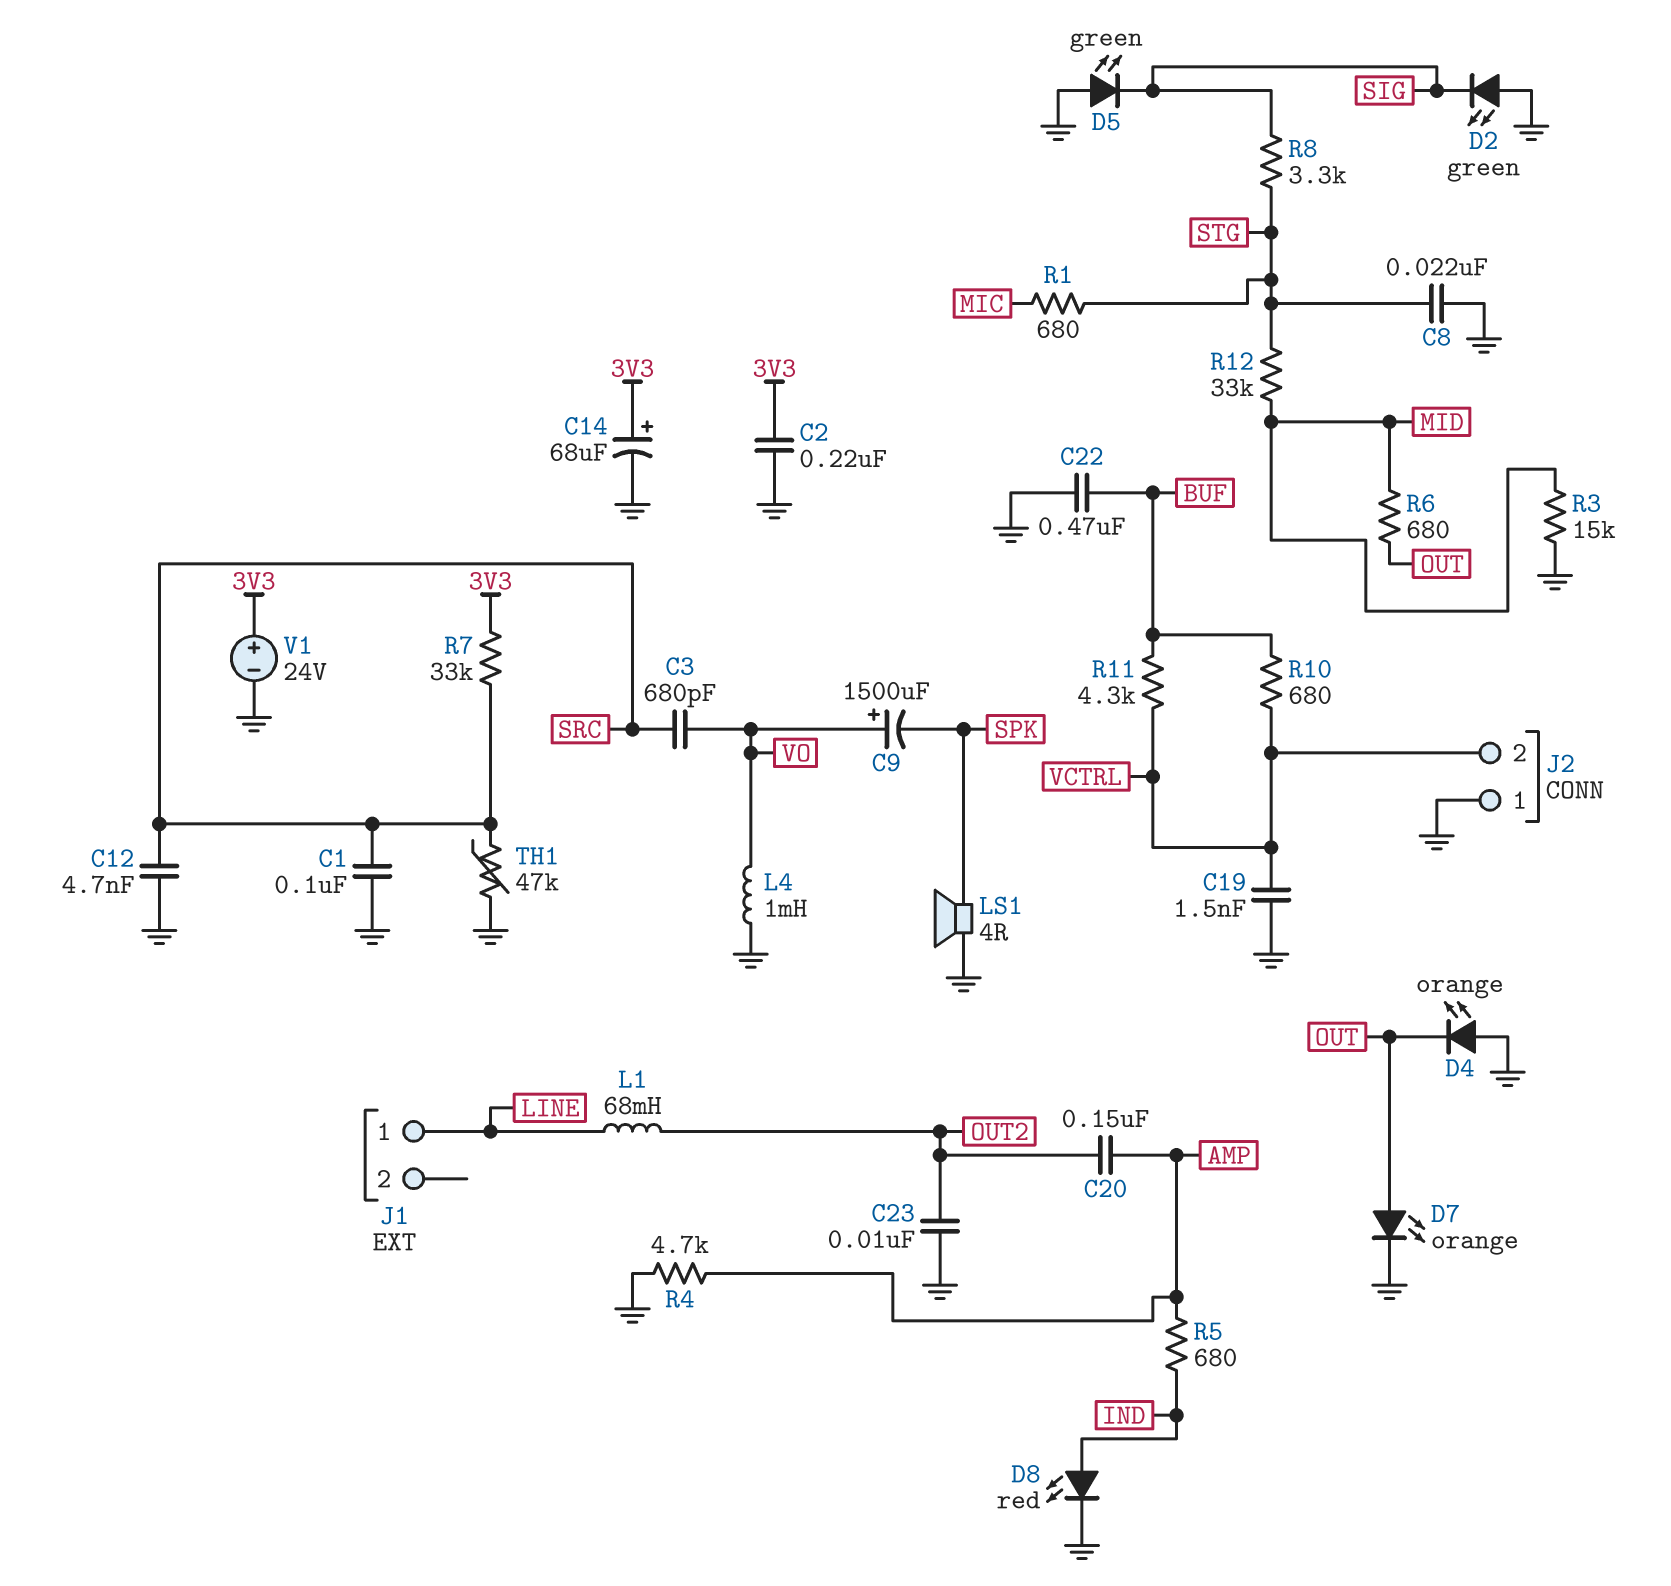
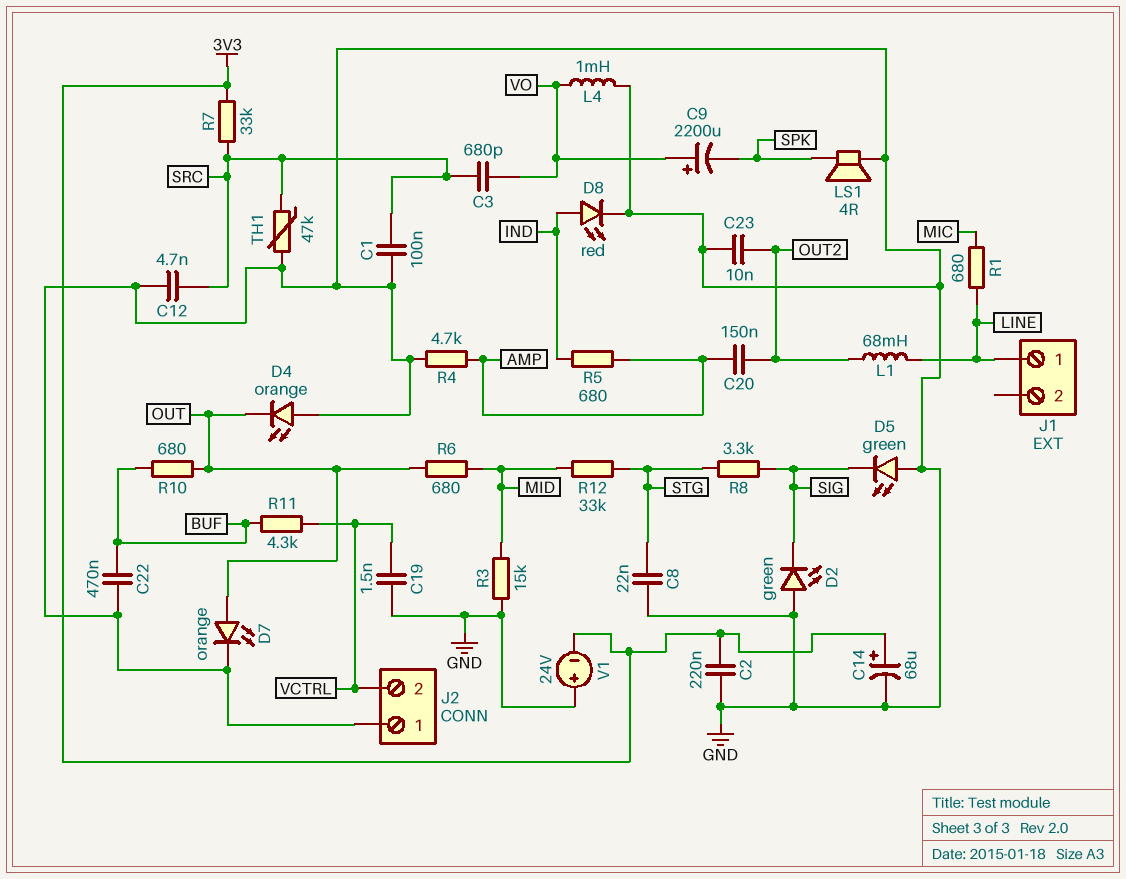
C9: 1500uF (plus VO, minus SPK) -> 2200uF (plus VO, minus SPK)
R1: 680 (MIC, STG) -> 680 (LINE, MIC)
R10: 680 (BUF, VCTRL) -> 680 (BUF, OUT)
V1: 24V (plus 3V3, minus GND) -> 24V (plus GND, minus 3V3)

